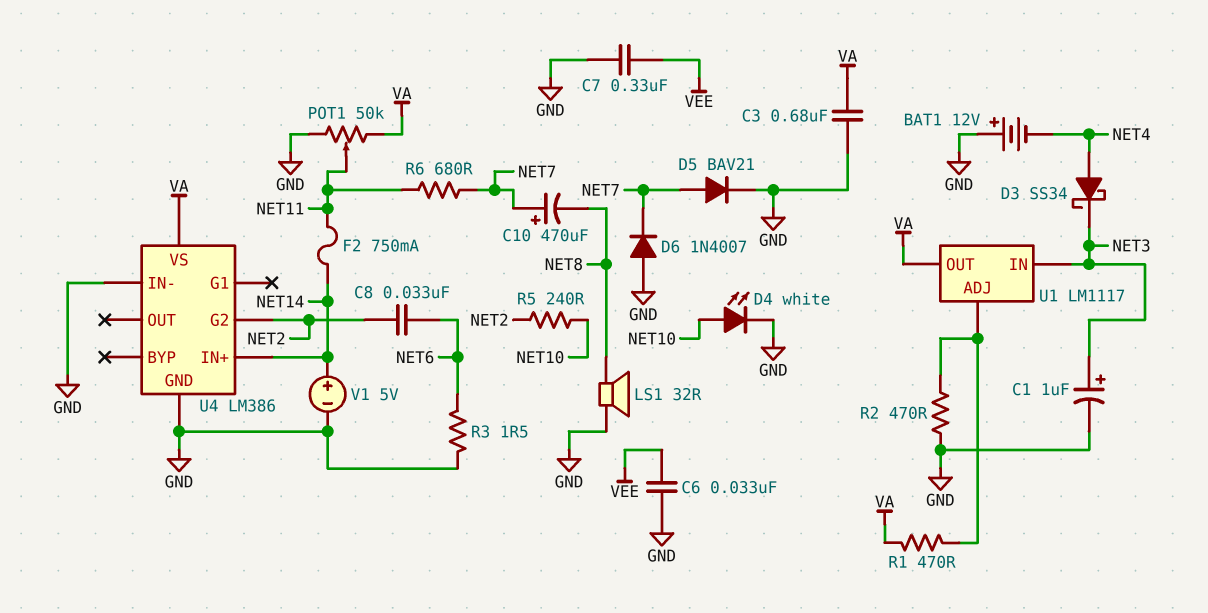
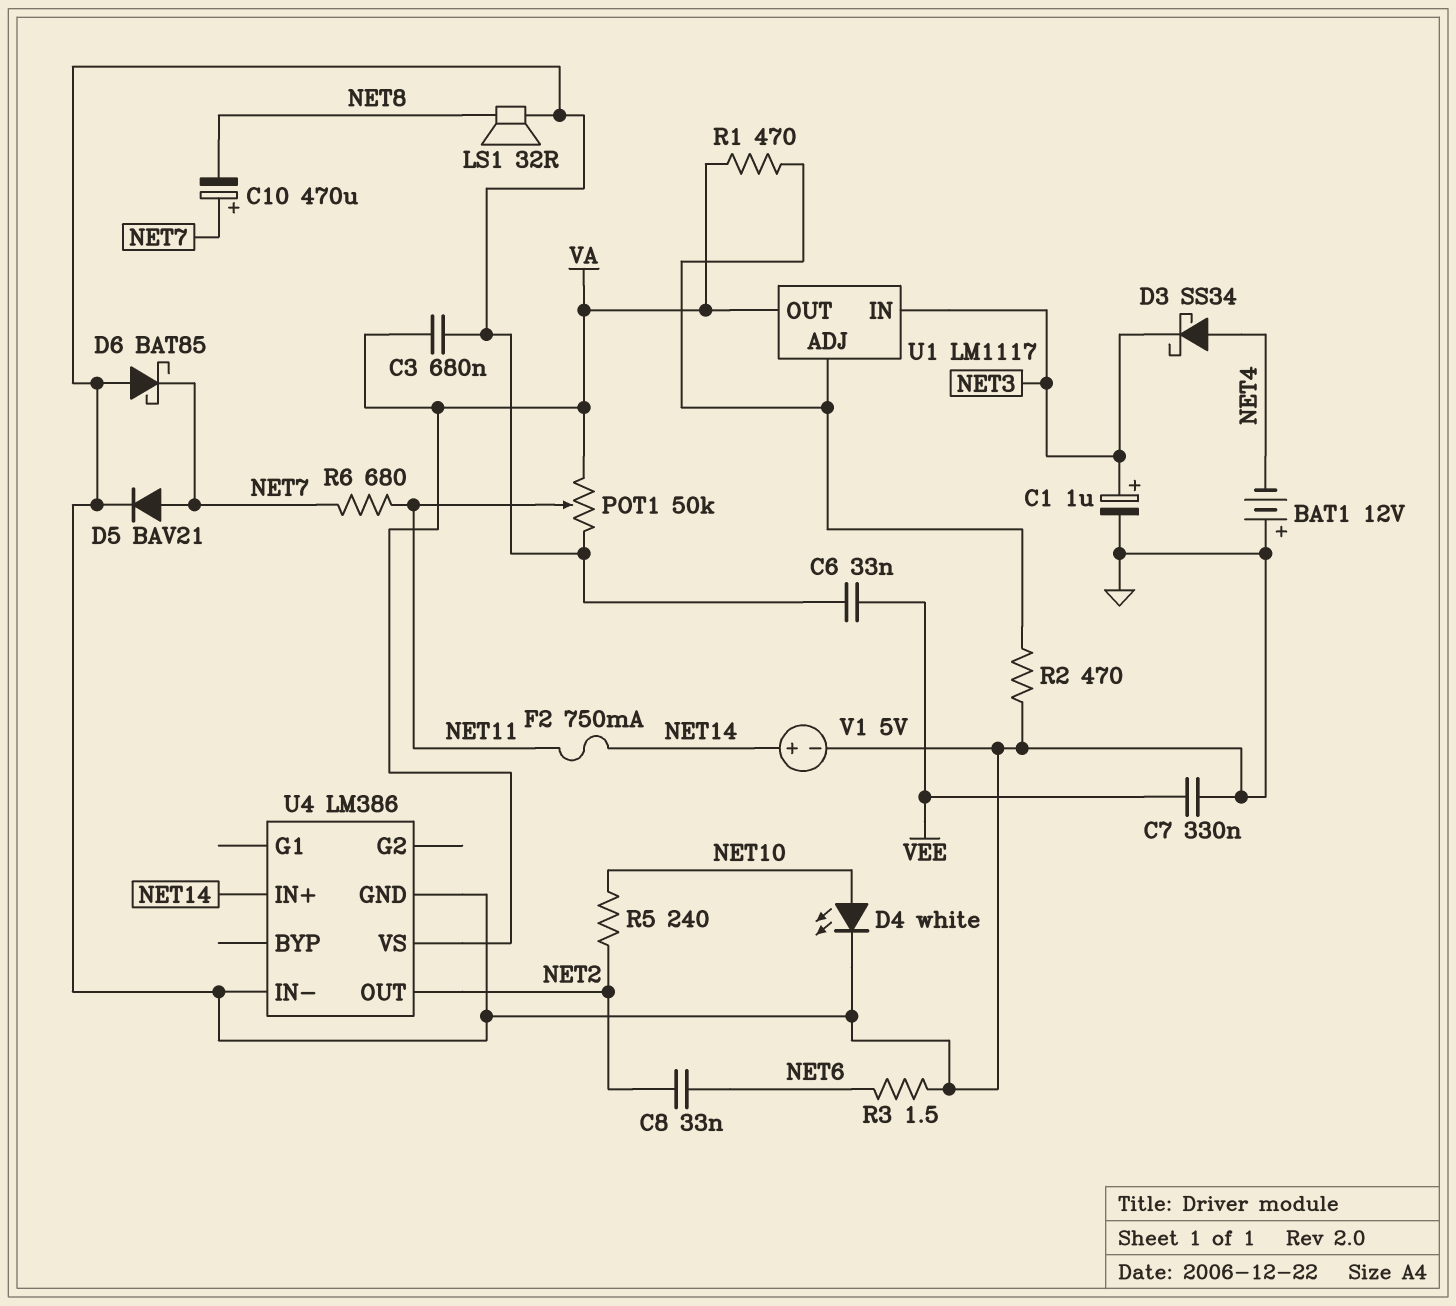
D6: diode 1N4007 (A GND, K NET7) -> schottky BAT85 (A GND, K NET7)
U4 pin G2: NET2 -> none
U4 pin OUT: none -> NET2

